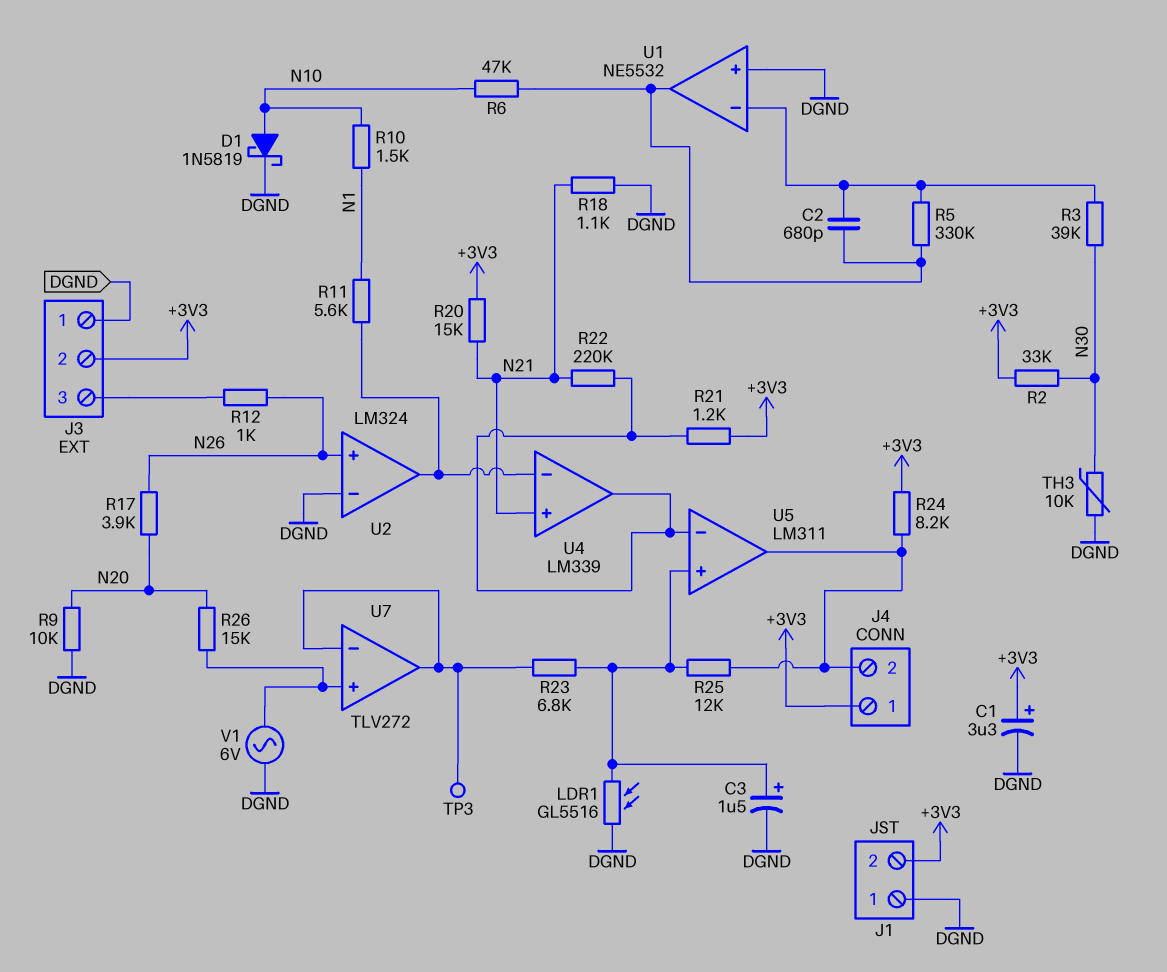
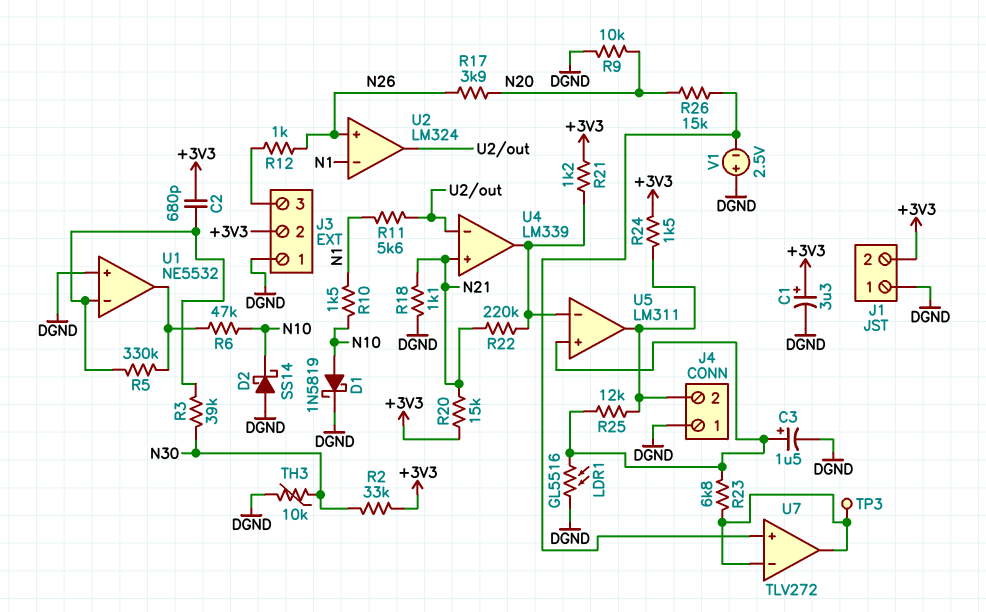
C2: 680pF (U1/in-, U1/out) -> 680pF (+3V3, U1/in-)
D2: none -> schottky SS14 (A DGND, K N10)
J4 pin 1: +3V3 -> DGND
R24: 8.2k (+3V3, J4/2) -> 1.5k (+3V3, J4/2)
U2 pin in-: DGND -> N1
V1: AC 6V (DGND, U7/in+) -> 2.5V (plus DGND, minus U7/in+)

